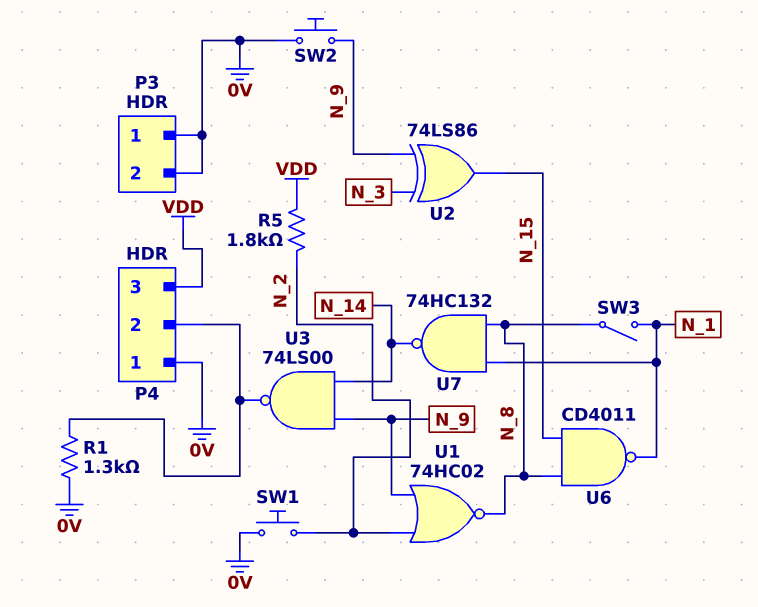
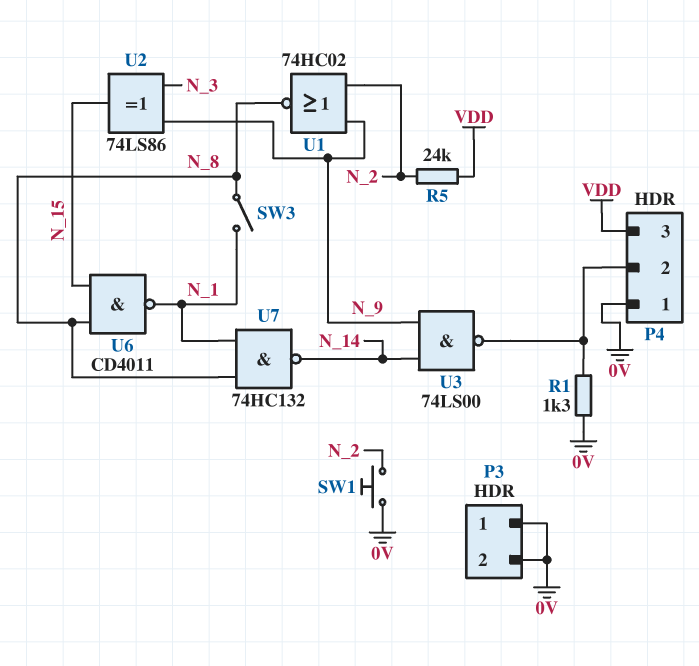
R5: 1.8k (N_2, VDD) -> 24k (N_2, VDD)
SW2: button (0V, N_9) -> none

